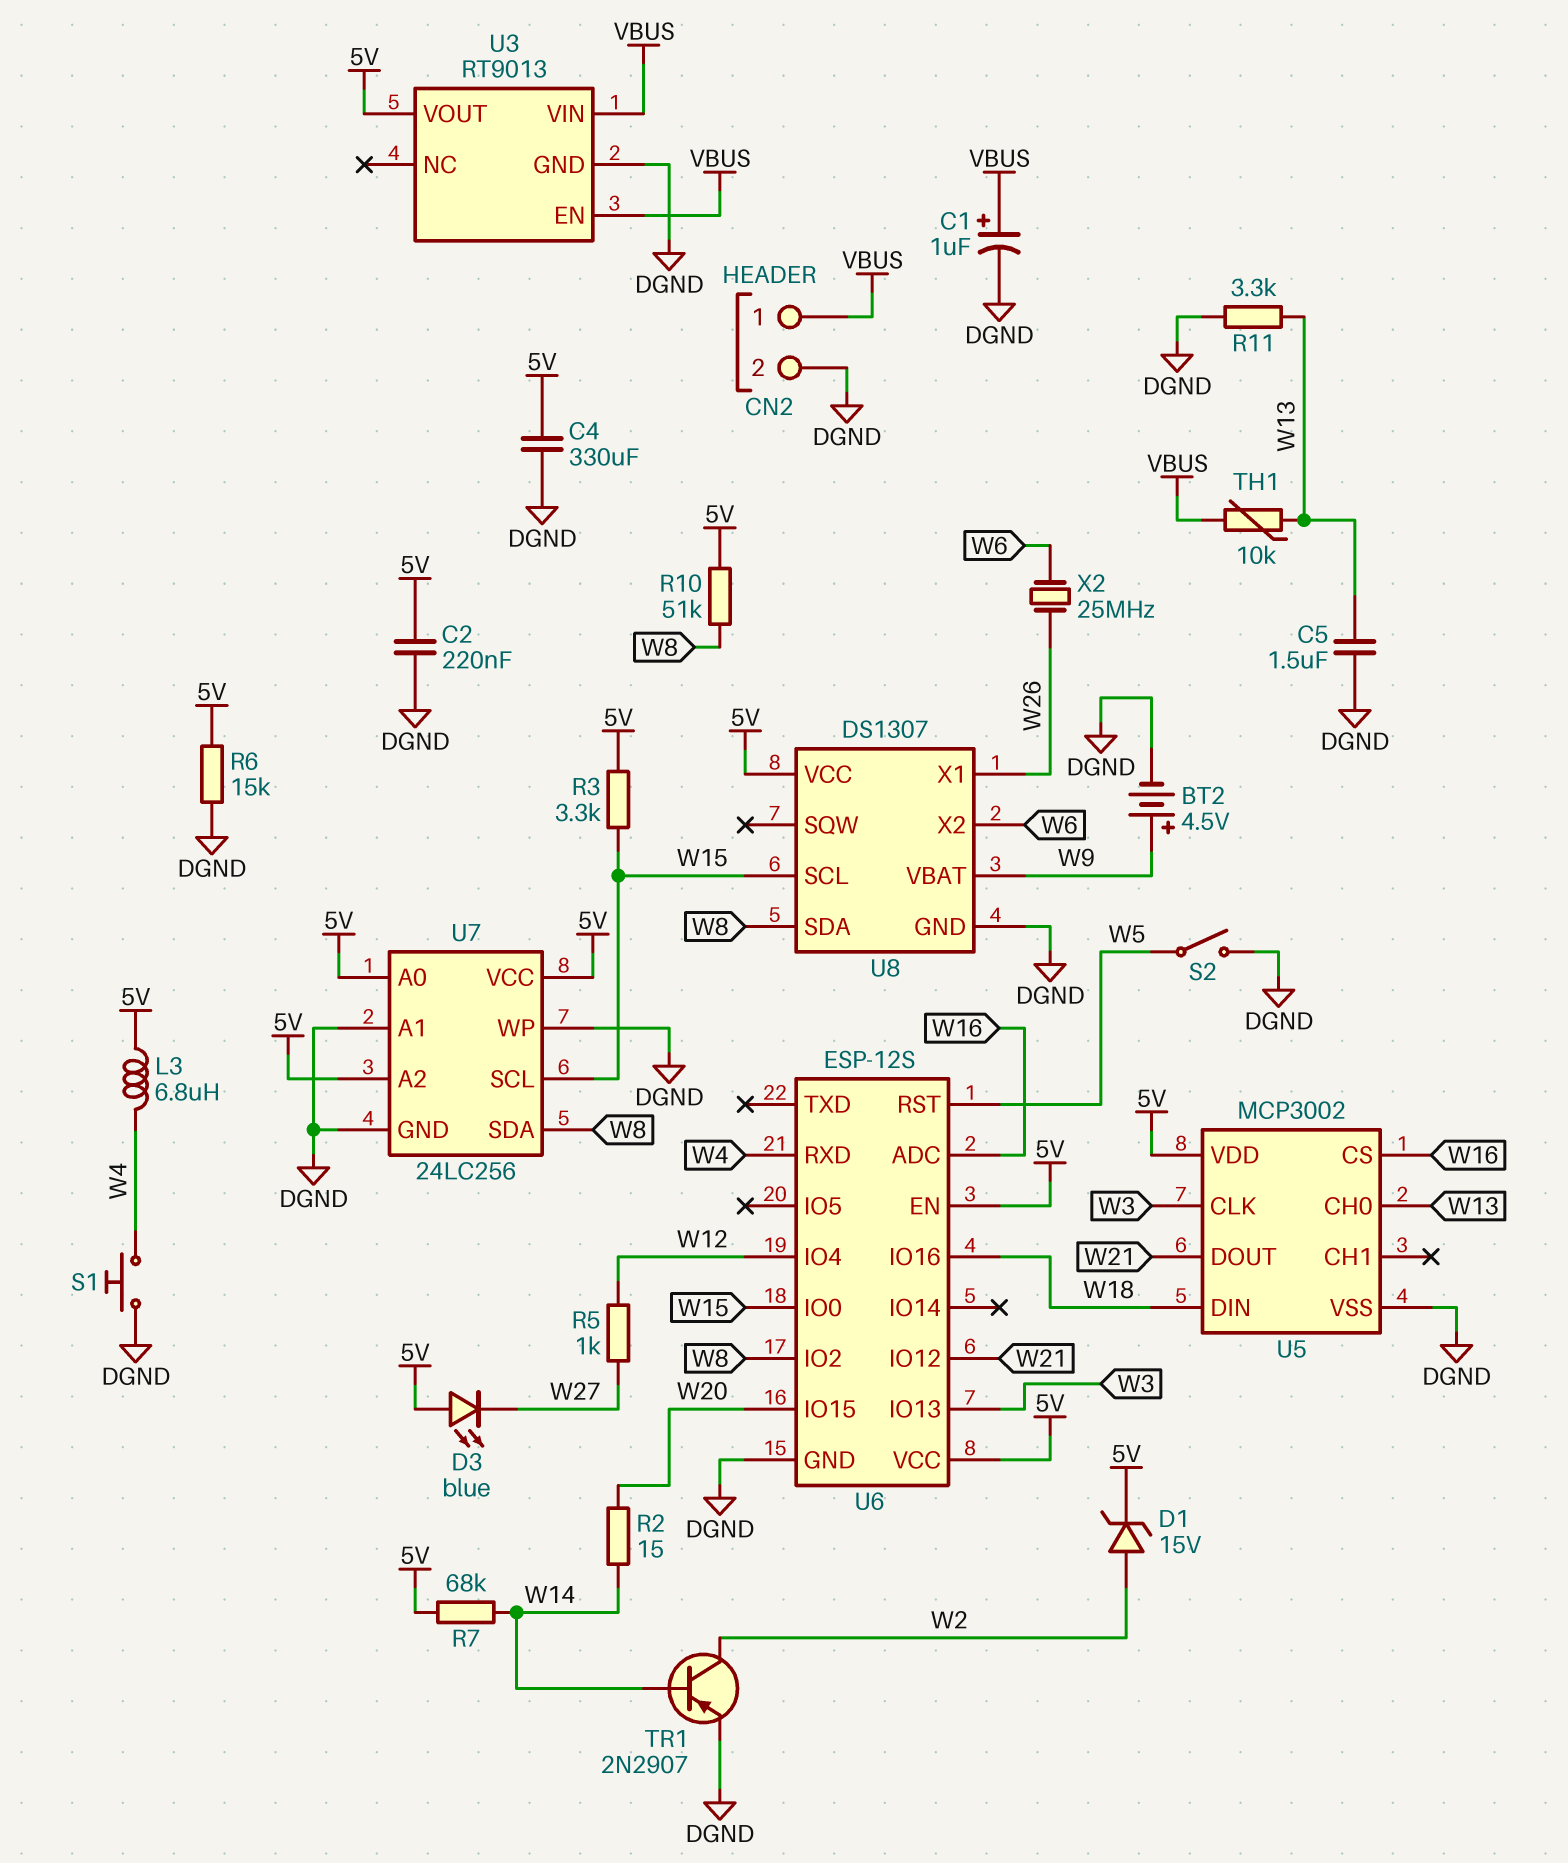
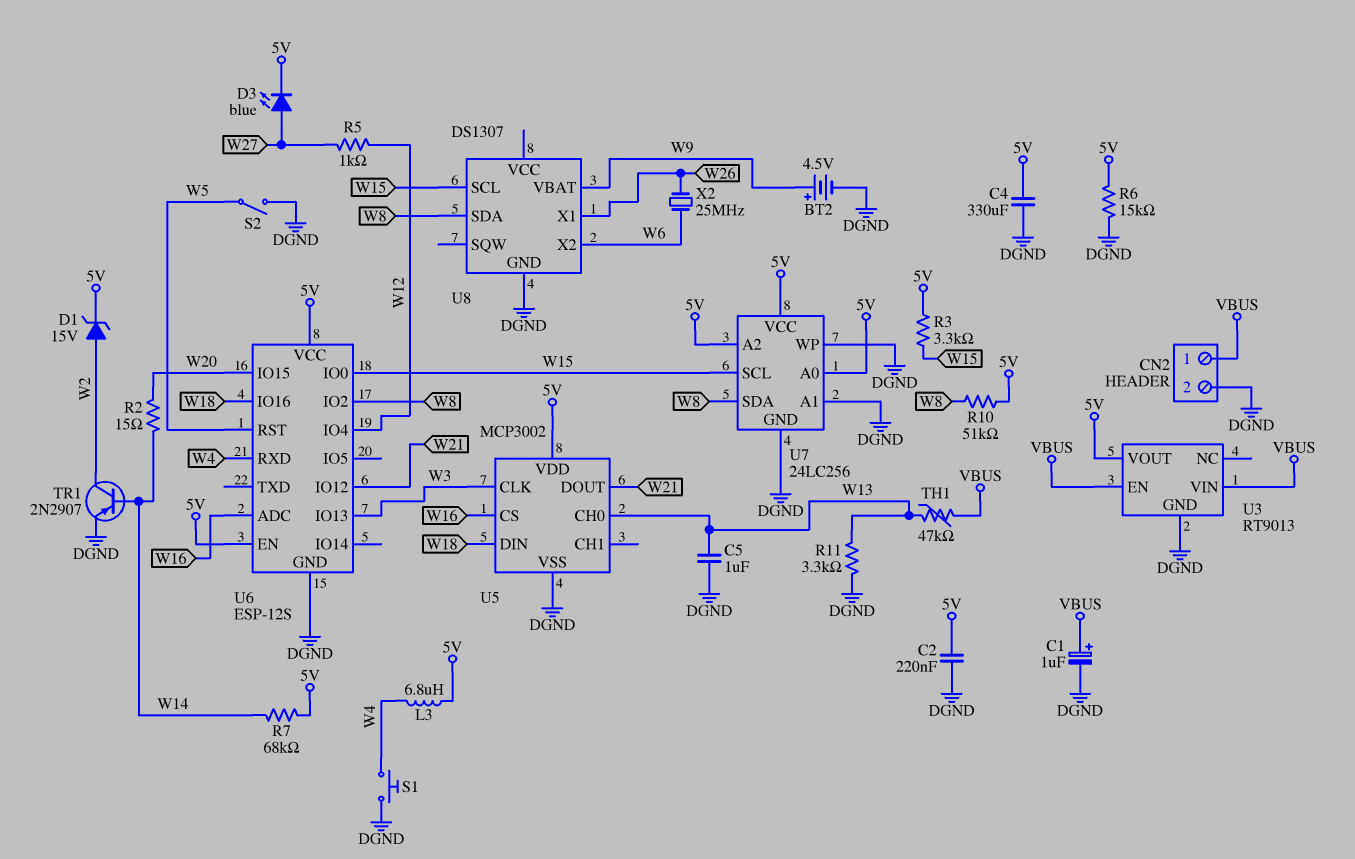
C5: 1.5uF (DGND, W13) -> 1uF (DGND, W13)
D3: LED blue (A 5V, K W27) -> LED blue (A W27, K 5V)
TH1: 10k (VBUS, W13) -> 47k (VBUS, W13)
U8 pin VCC: 5V -> none

